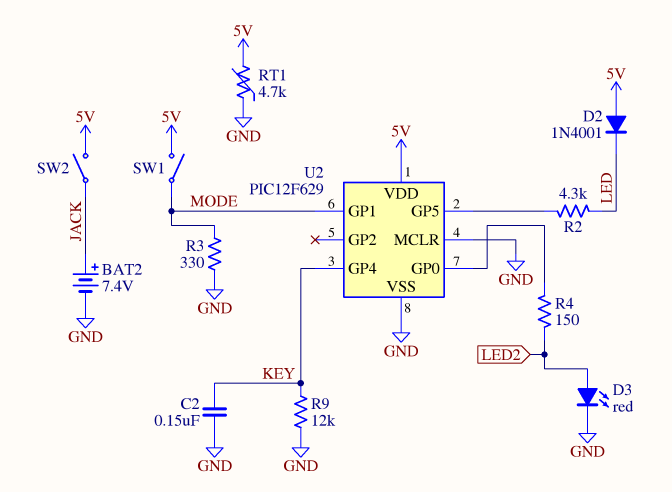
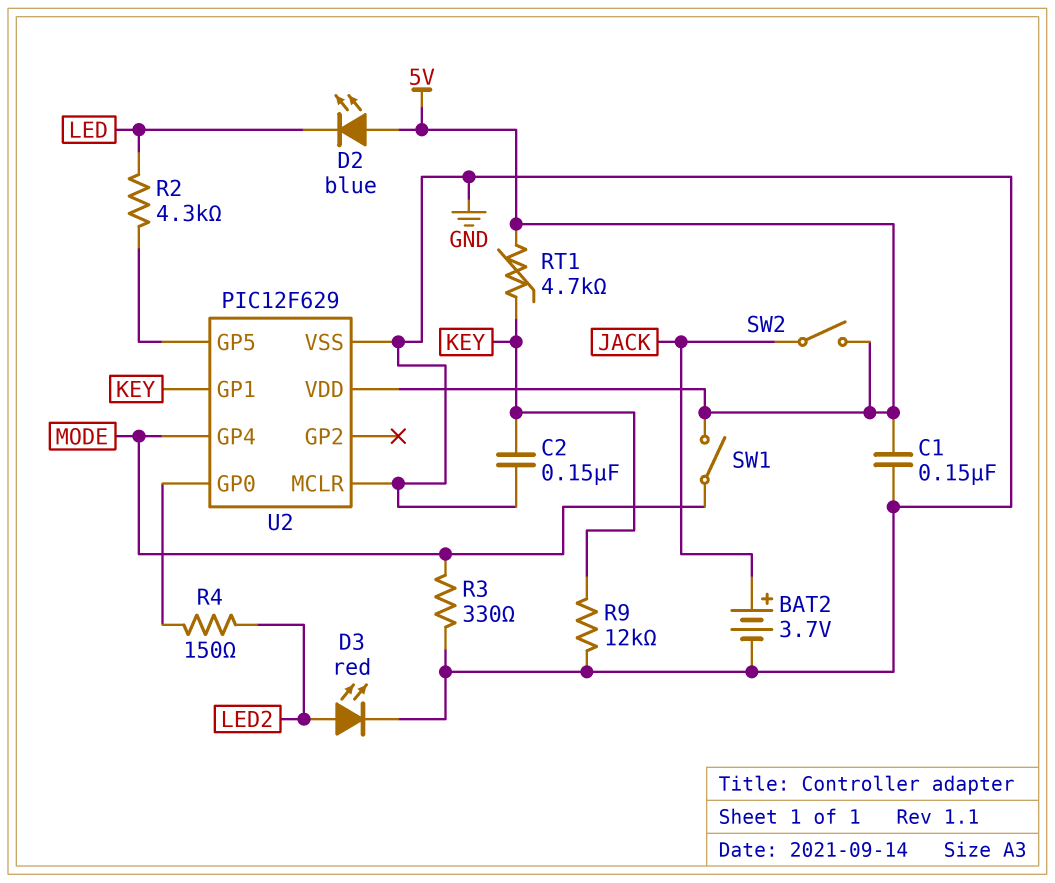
BAT2: 7.4V (plus JACK, minus GND) -> 3.7V (plus JACK, minus GND)
C1: none -> 150nF (5V, GND)
D2: diode 1N4001 (A 5V, K LED) -> LED blue (A 5V, K LED)
RT1: 4.7k (5V, GND) -> 4.7k (5V, KEY)
U2 pin GP1: MODE -> KEY
U2 pin GP4: KEY -> MODE

